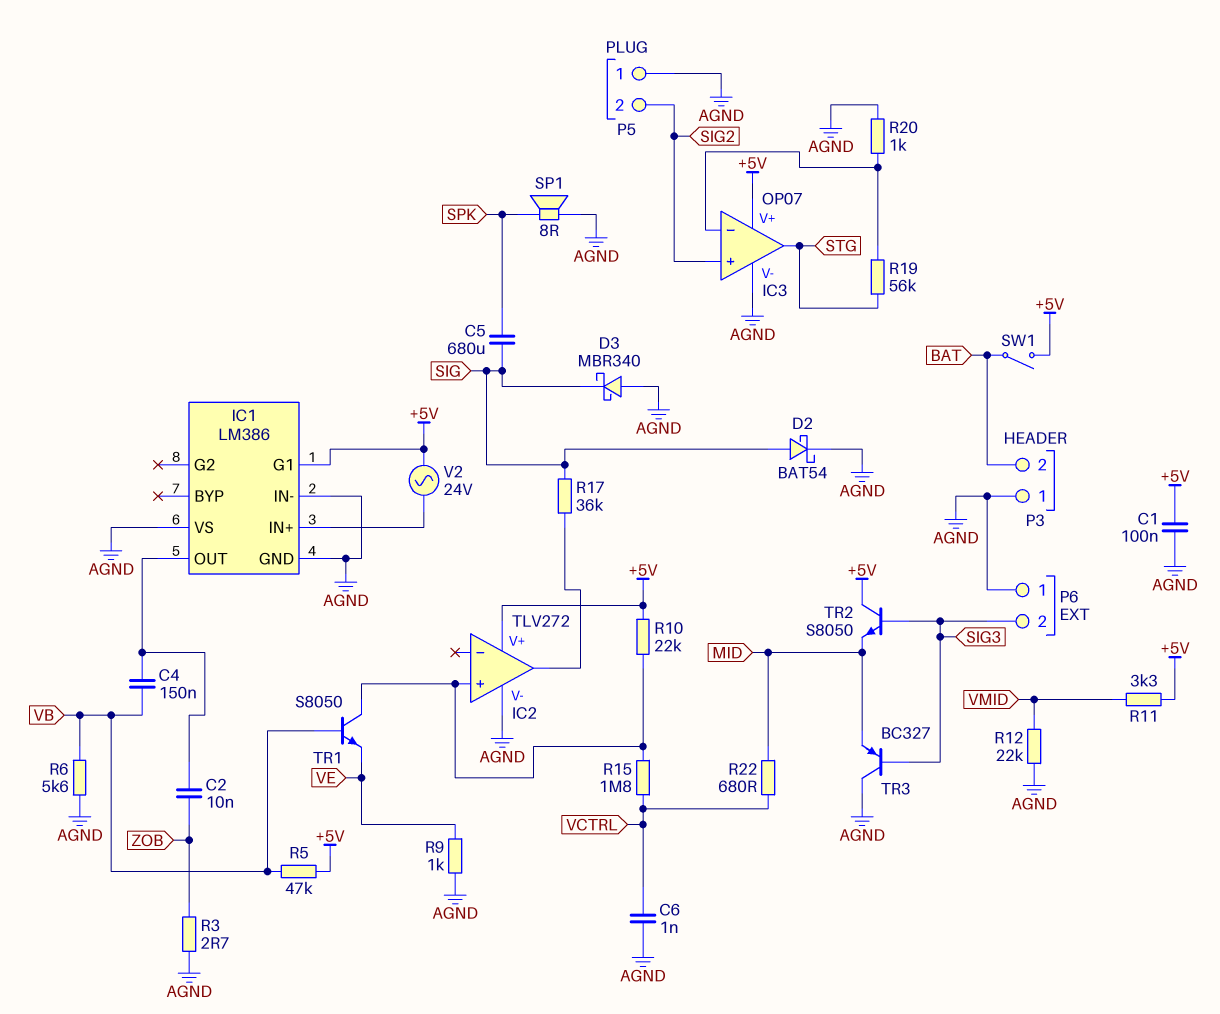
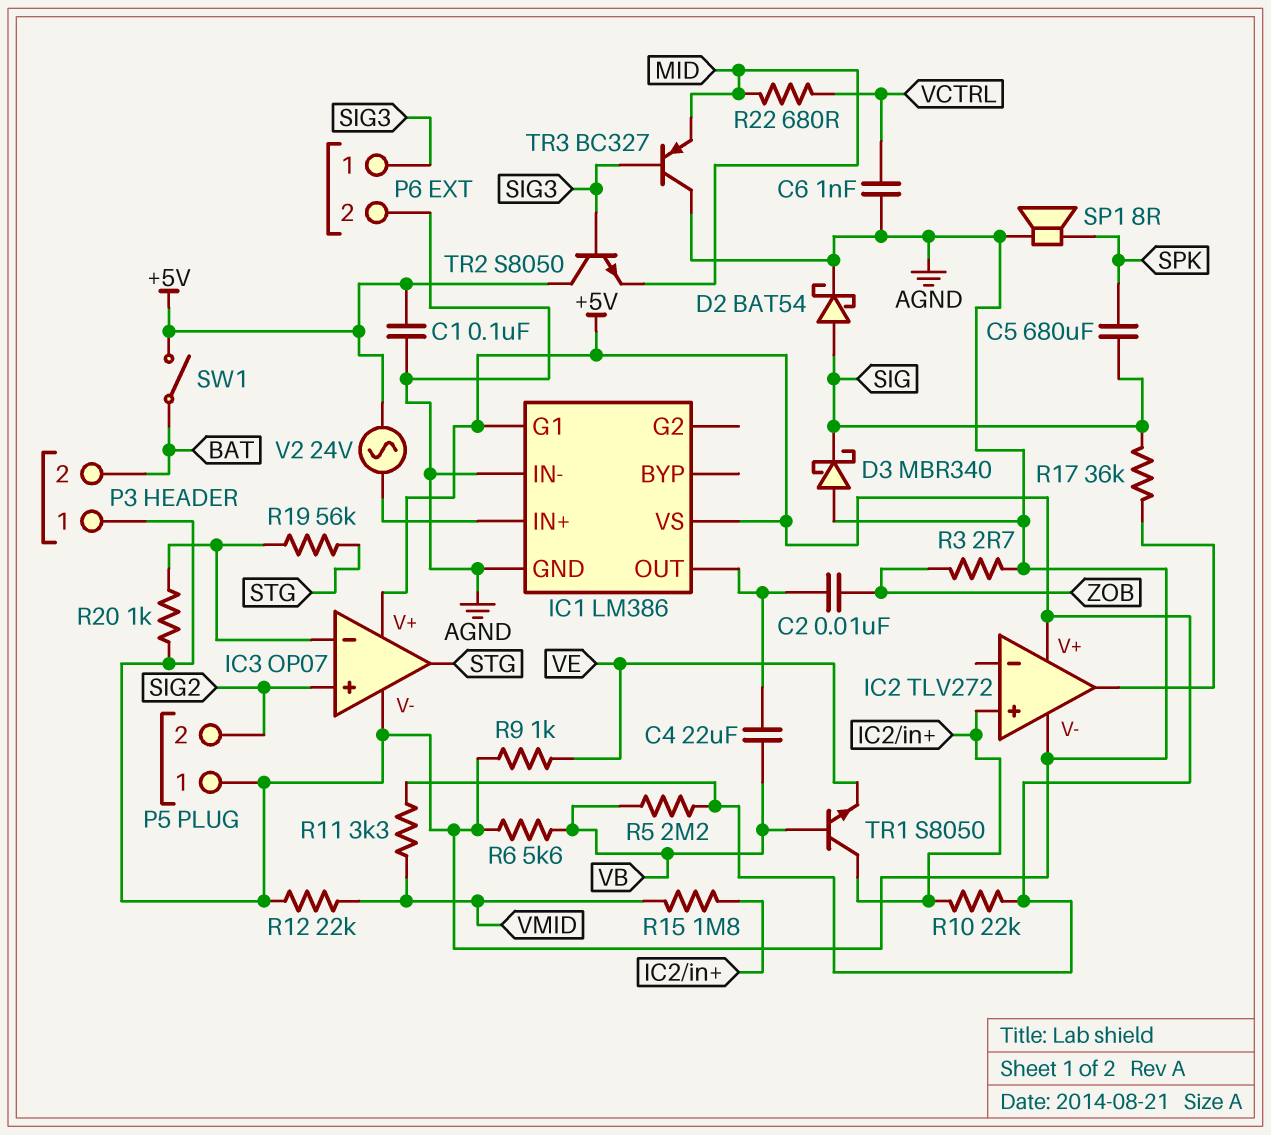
C4: 150nF (IC1/OUT, VB) -> 22uF (IC1/OUT, VB)
IC1 pin VS: AGND -> +5V
P6 pin 1: AGND -> SIG3
P6 pin 2: SIG3 -> AGND
R5: 47k (+5V, VB) -> 2.2M (+5V, VB)
R15: 1.8M (IC2/in+, VCTRL) -> 1.8M (IC2/in+, VMID)

